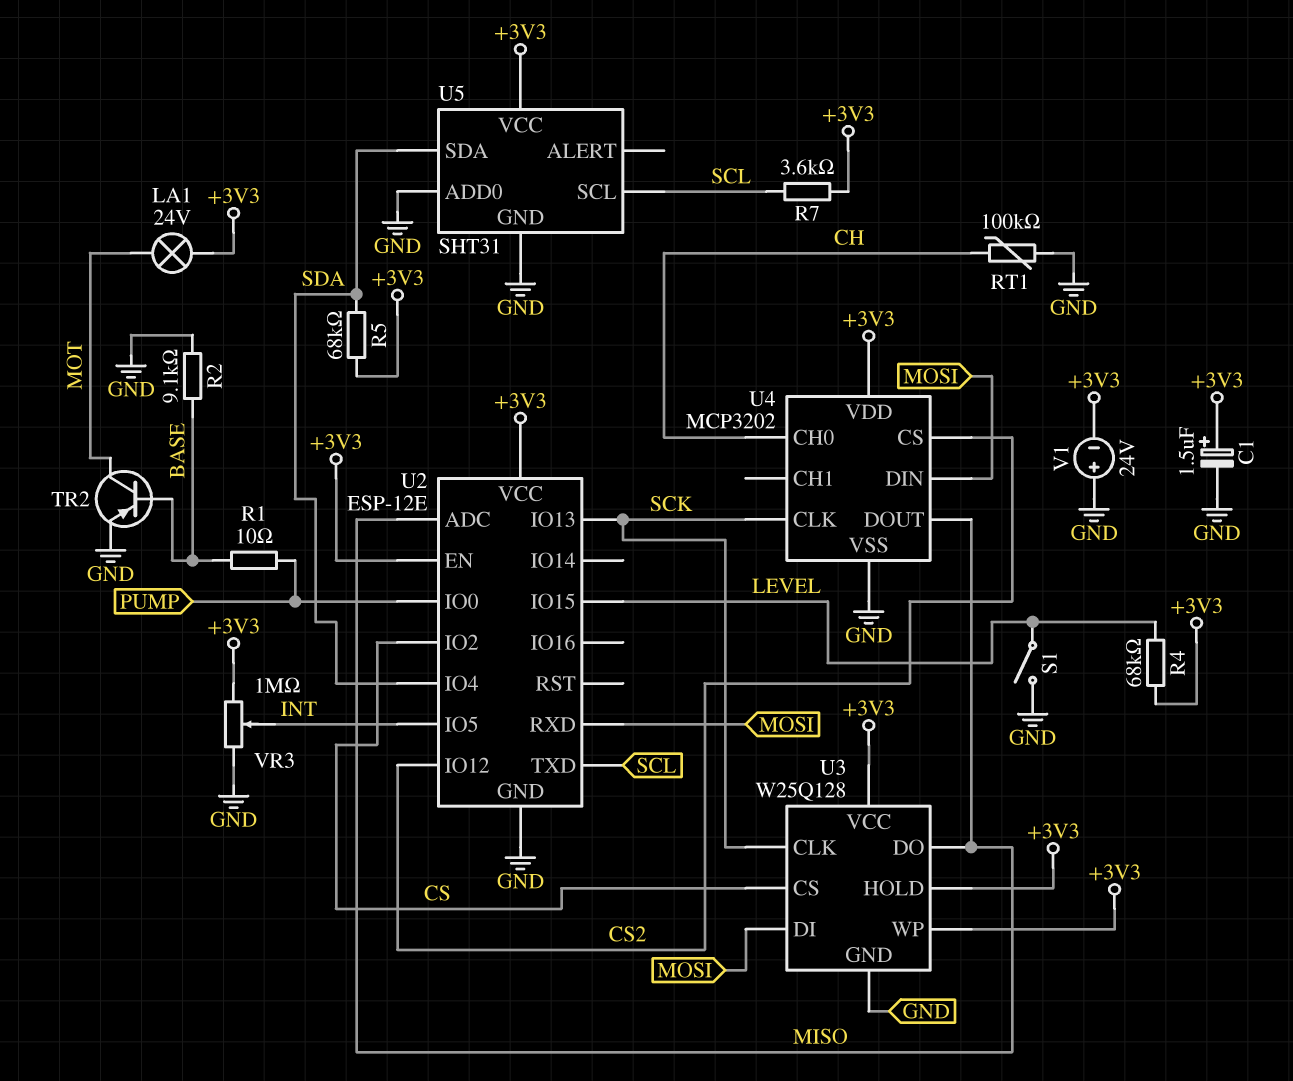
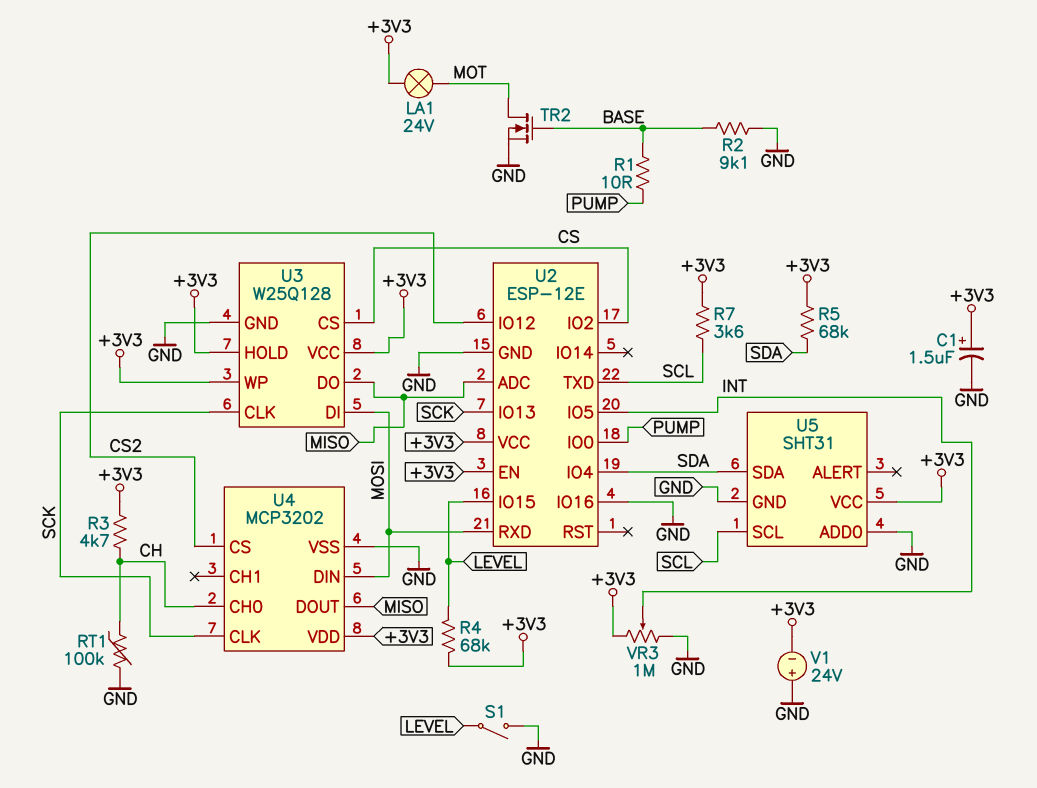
R3: none -> 4.7k (+3V3, CH)
TR2: PNP (B BASE, C MOT, E GND) -> NMOS (G BASE, D MOT, S GND)
U2 pin IO16: none -> GND

